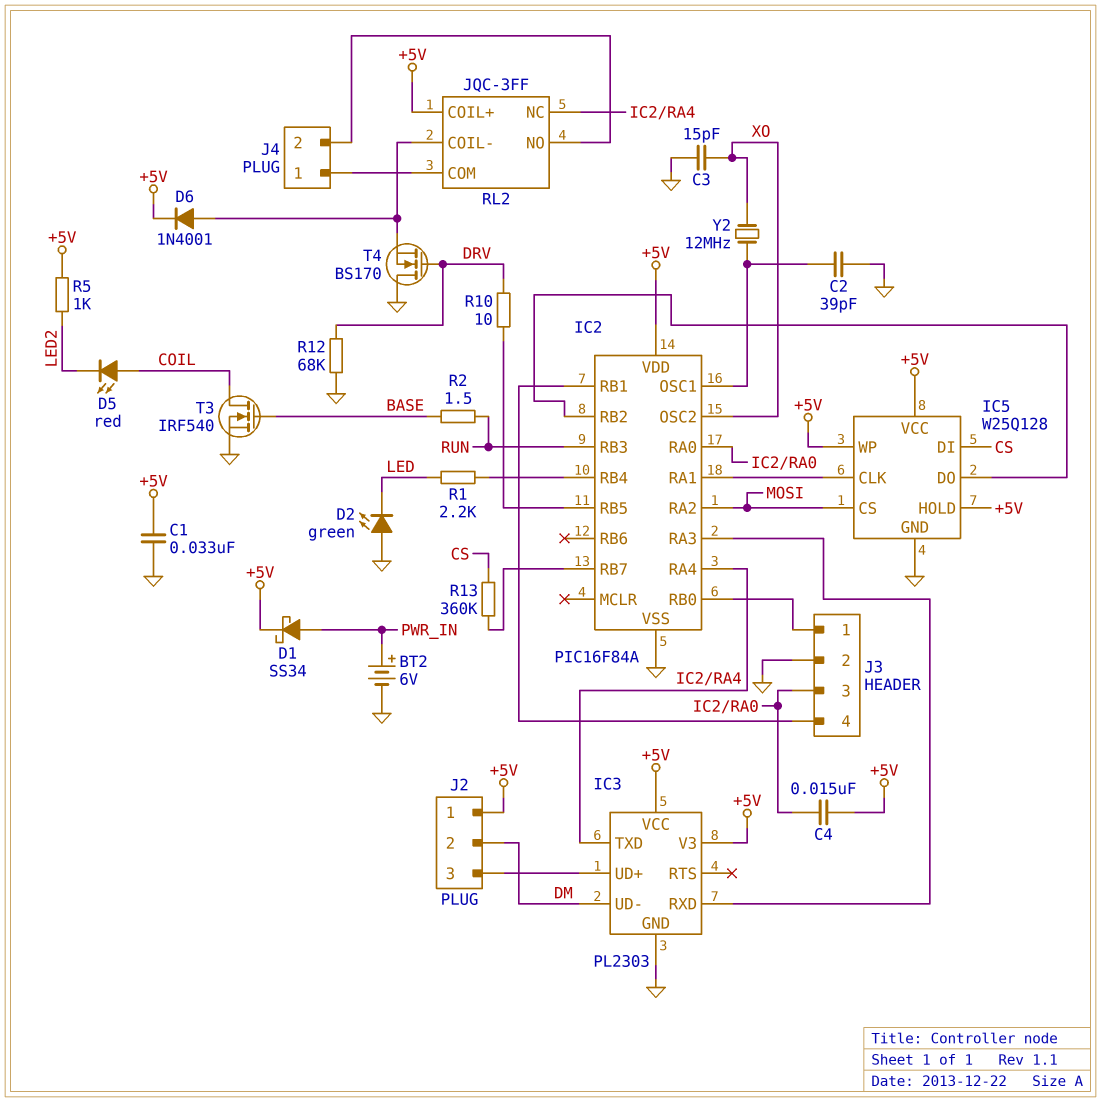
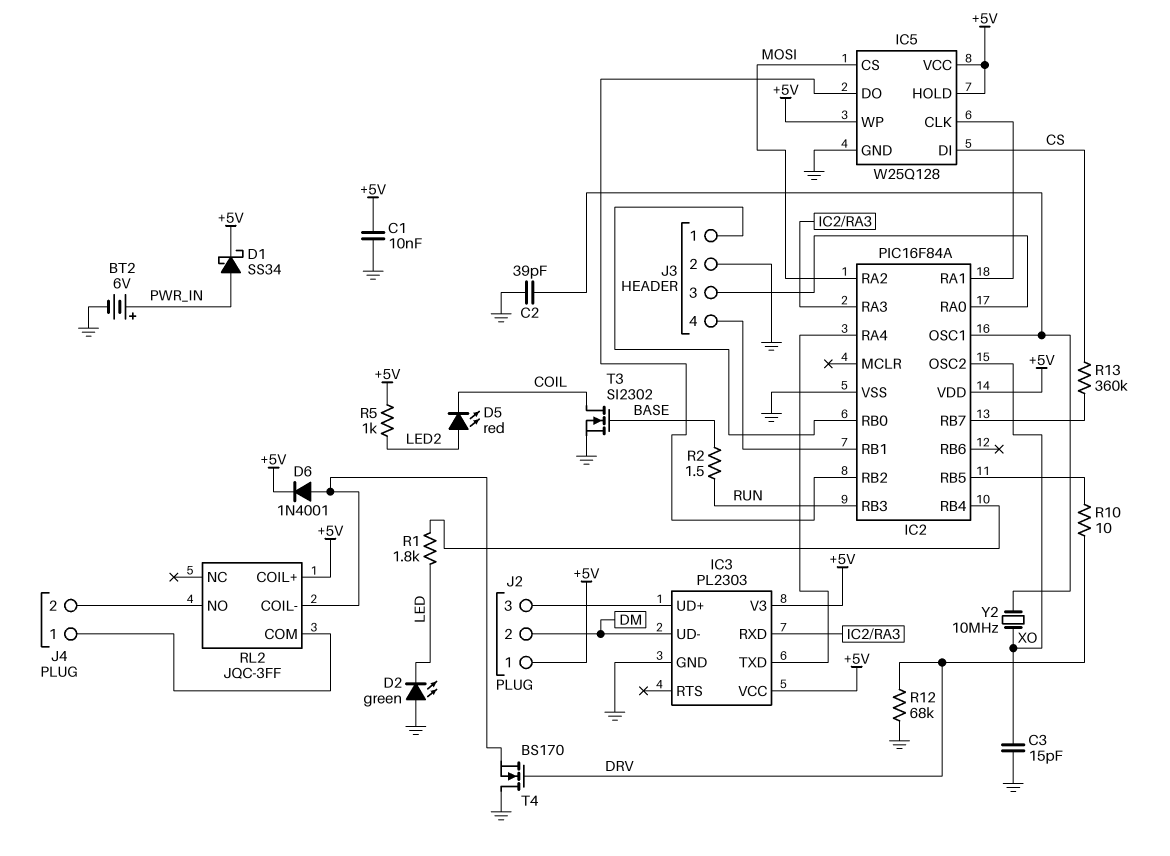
C1: 33nF (+5V, GND) -> 10nF (+5V, GND)
C4: 15nF (+5V, IC2/RA0) -> none
D5: LED red (A COIL, K LED2) -> LED red (A LED2, K COIL)
R1: 2.2k (IC2/RB4, LED) -> 1.8k (IC2/RB4, LED)
RL2 pin NC: IC2/RA4 -> none
T3: NMOS IRF540 (G BASE, D COIL, S GND) -> NMOS SI2302 (G BASE, D COIL, S GND)
Y2: 12MHz (IC2/OSC1, XO) -> 10MHz (IC2/OSC1, XO)

